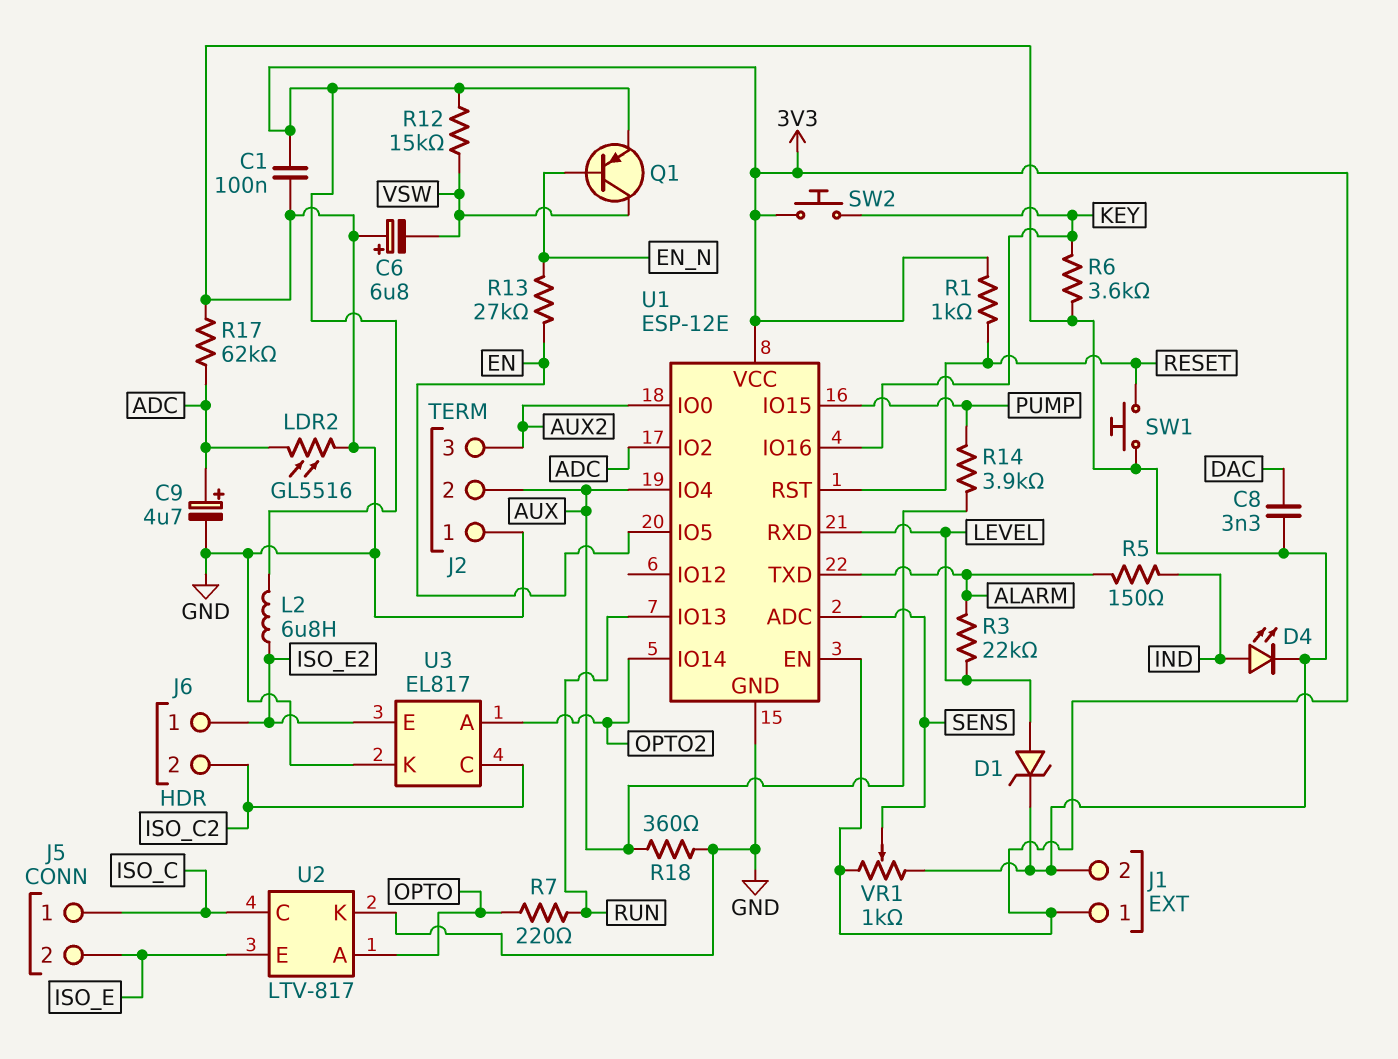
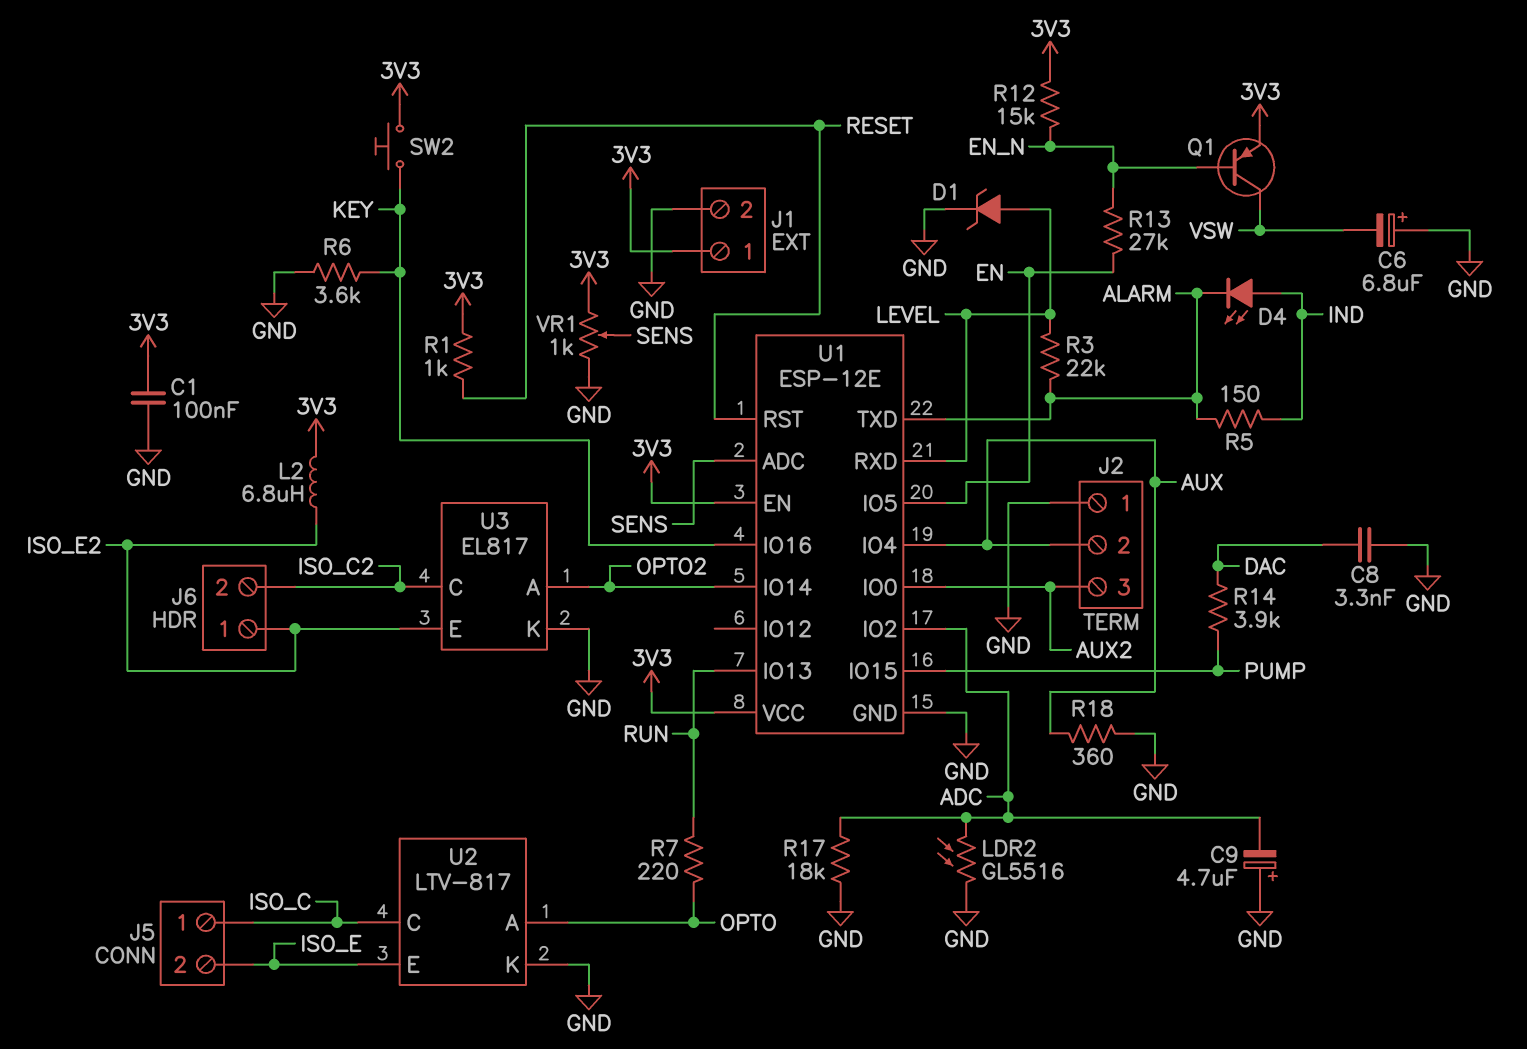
C9: 4.7uF (plus ADC, minus GND) -> 4.7uF (plus GND, minus ADC)
D4: LED (A IND, K GND) -> LED (A IND, K ALARM)
R12: 15k (3V3, VSW) -> 15k (3V3, EN_N)
R14: 3.9k (AUX, PUMP) -> 3.9k (DAC, PUMP)
R17: 62k (ADC, GND) -> 18k (ADC, GND)
SW1: button (GND, RESET) -> none

